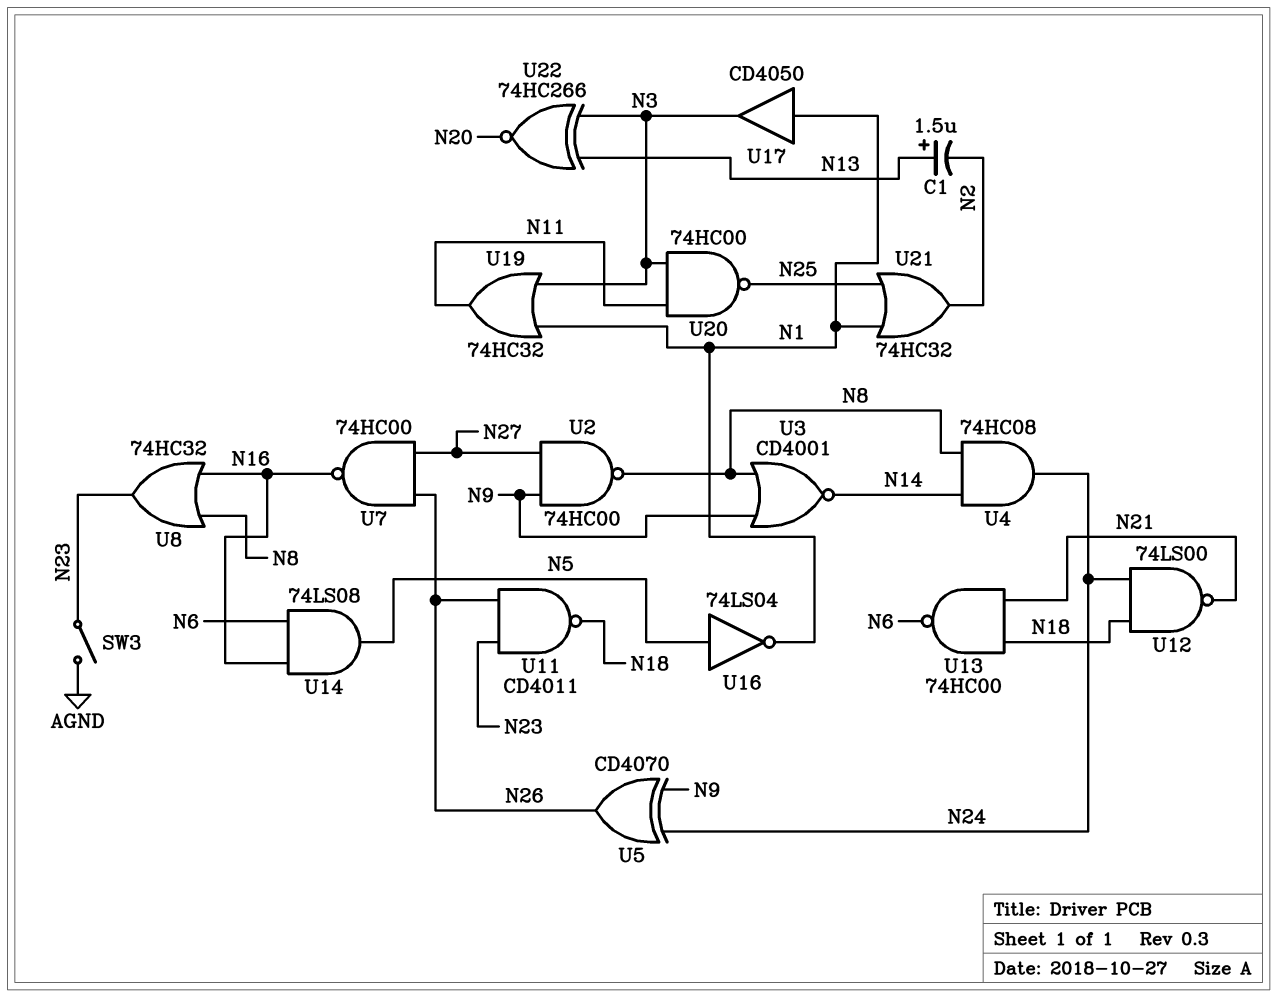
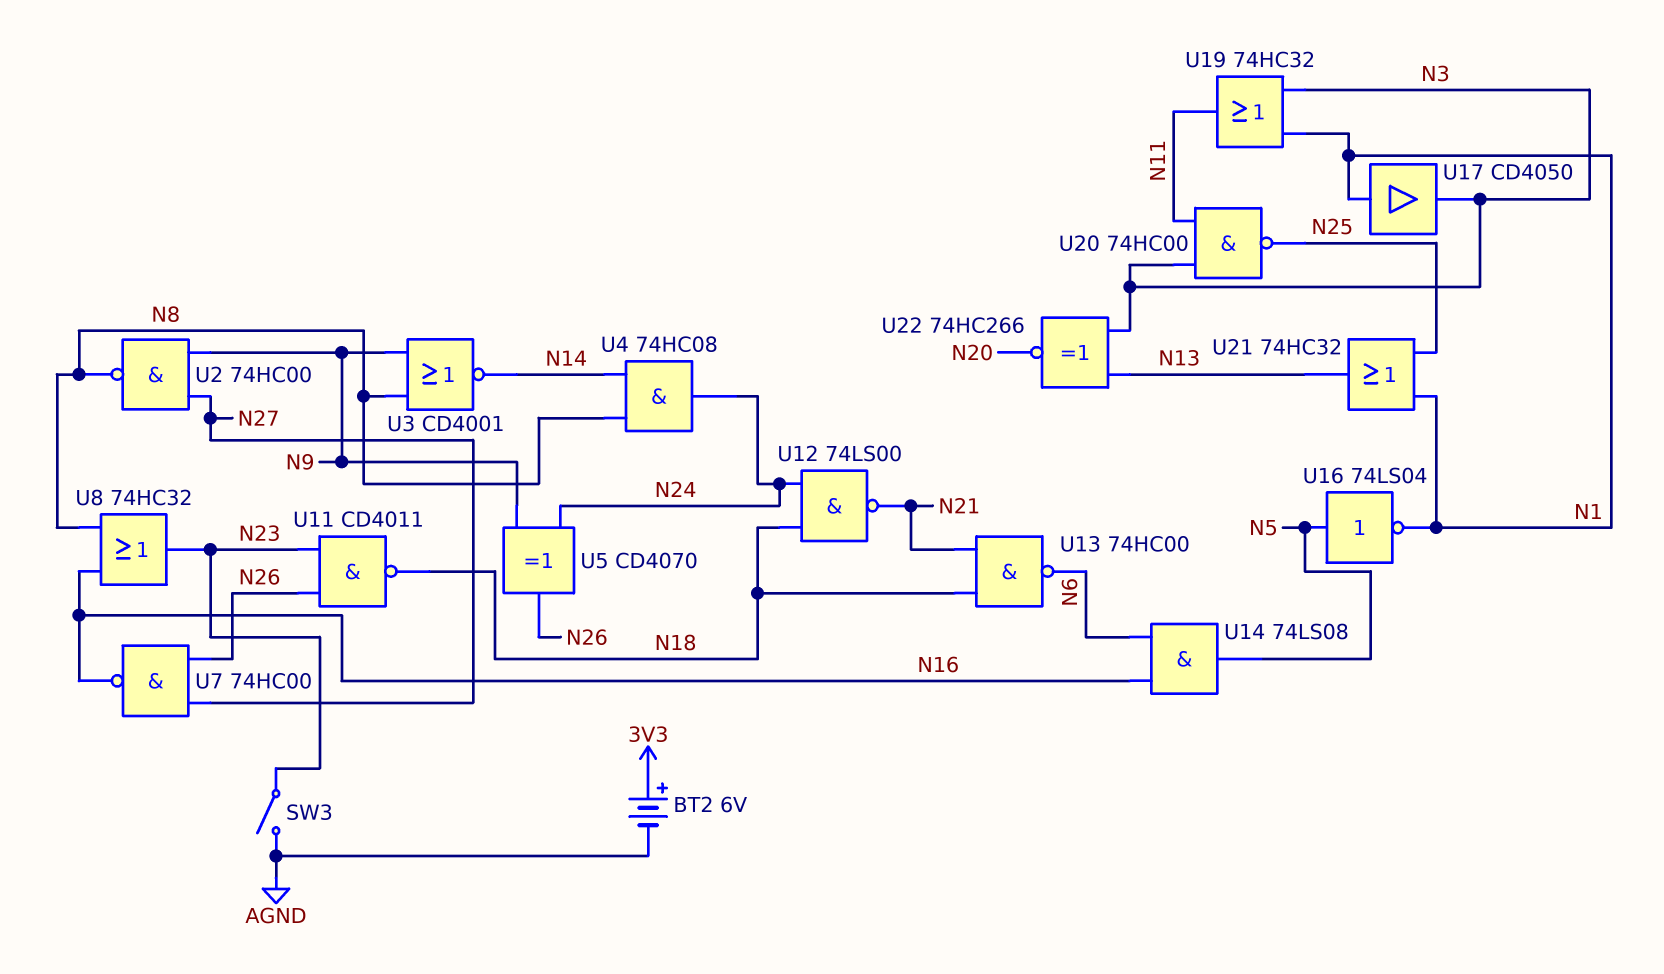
BT2: none -> 6V (plus 3V3, minus AGND)
C1: 1.5uF (plus N13, minus N2) -> none
U21: OR 74HC32 (in N1, in N25, out N2) -> OR 74HC32 (in N1, in N25, out N13)

